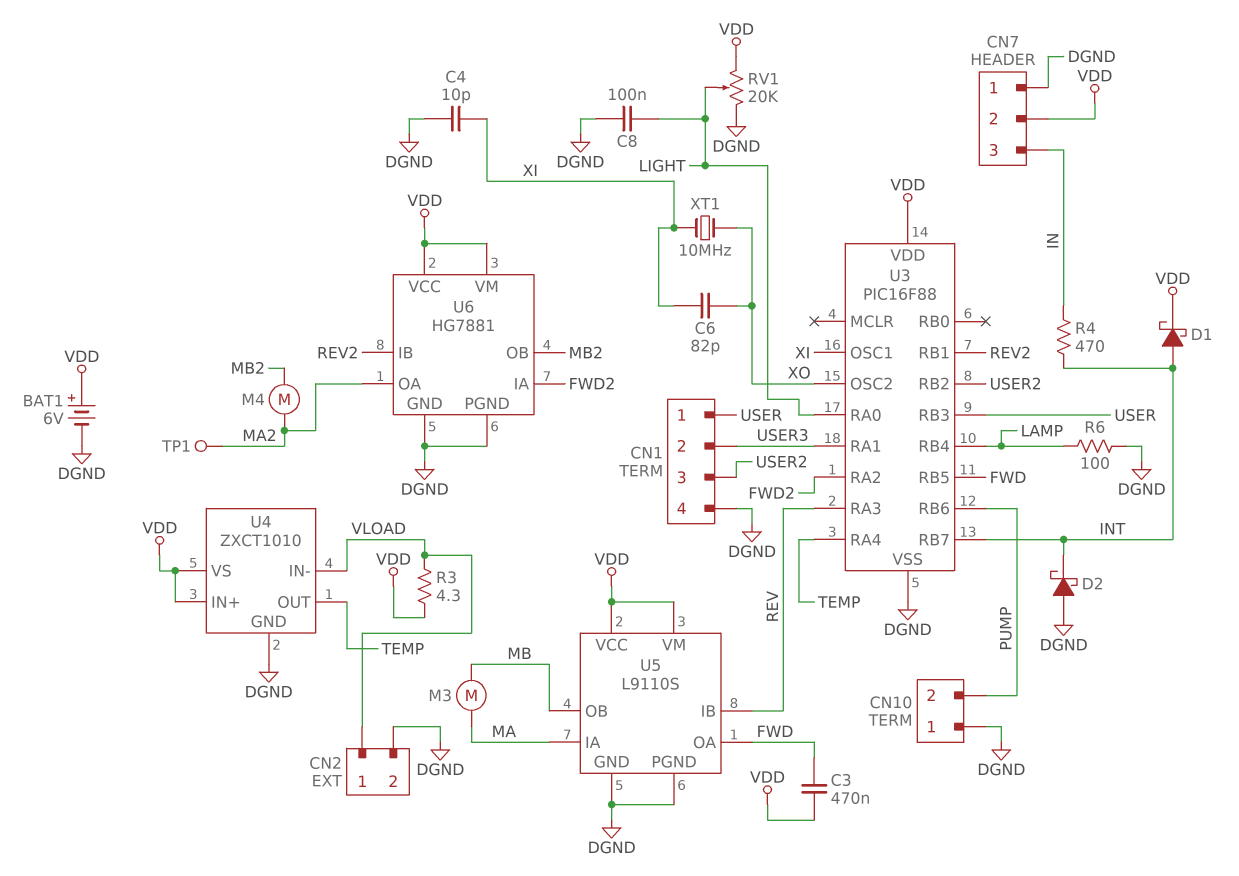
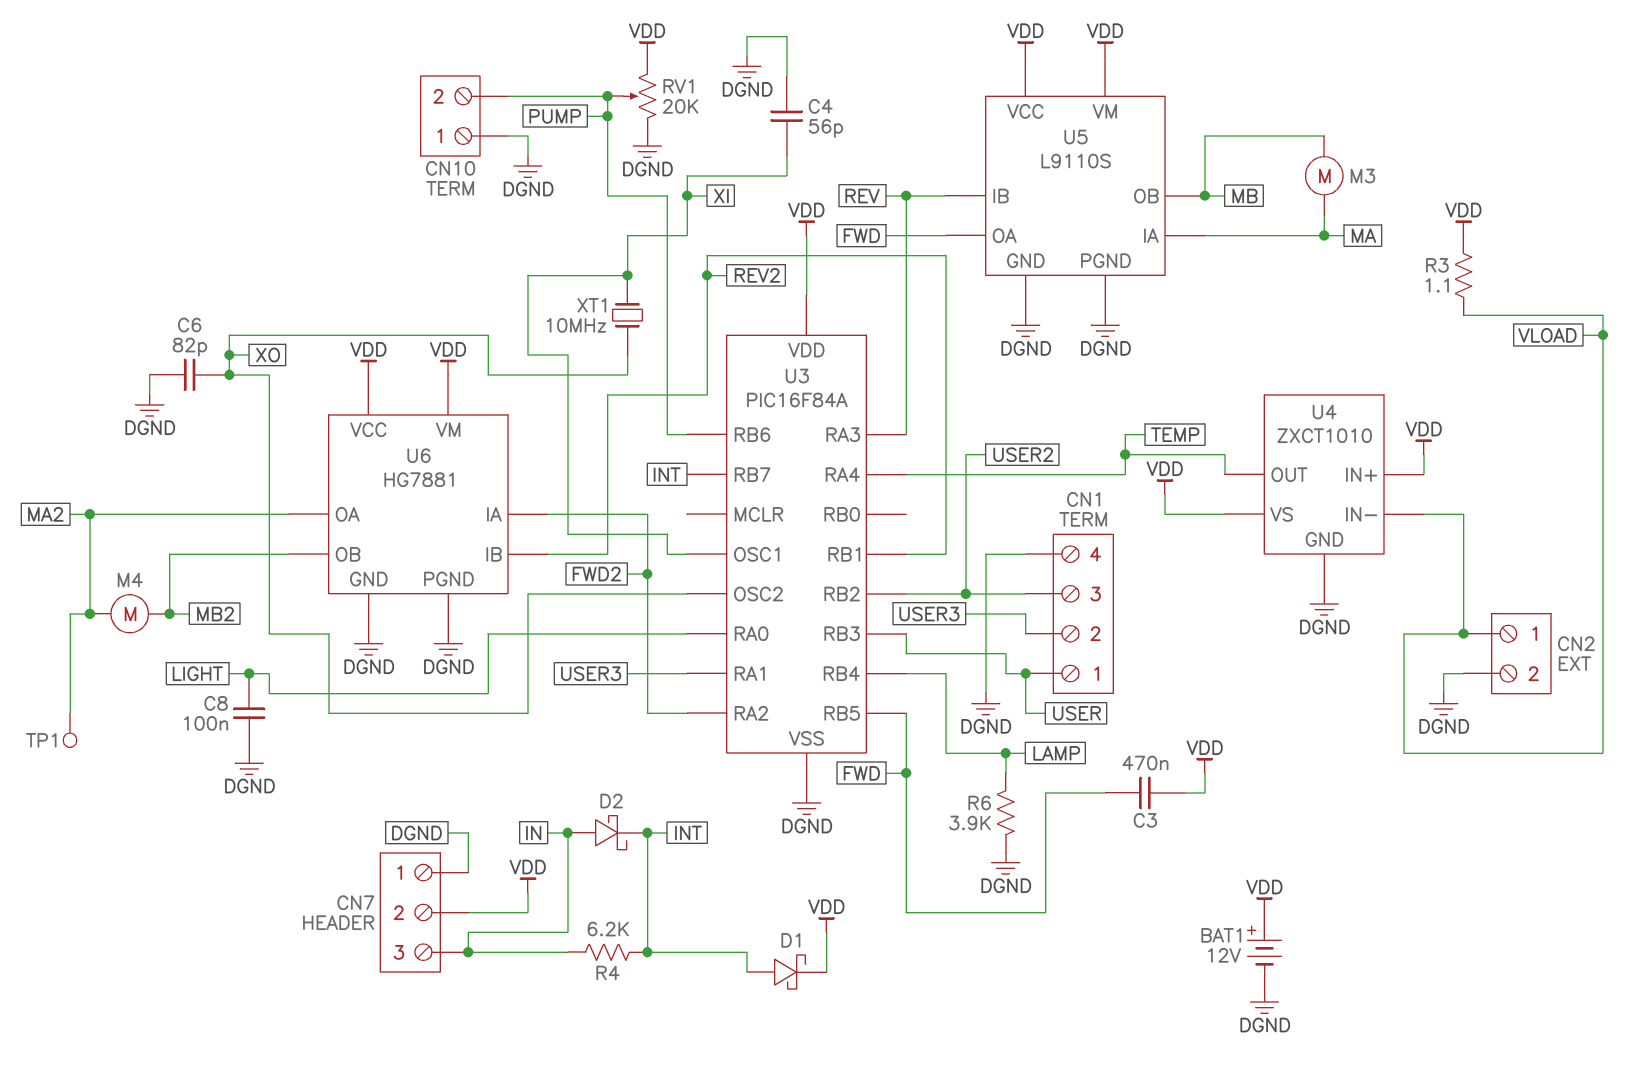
BAT1: 6V (plus VDD, minus DGND) -> 12V (plus VDD, minus DGND)
C4: 10pF (DGND, XI) -> 56pF (DGND, XI)
C6: 82pF (XI, XO) -> 82pF (DGND, XO)
D2: schottky (A DGND, K INT) -> schottky (A IN, K INT)
R3: 4.3 (VDD, VLOAD) -> 1.1 (VDD, VLOAD)
R4: 470 (IN, INT) -> 6.2k (IN, INT)
R6: 100 (DGND, LAMP) -> 3.9k (DGND, LAMP)
RV1: 20k (DGND, VDD, wiper LIGHT) -> 20k (DGND, VDD, wiper PUMP)
U3: PIC16F88 -> PIC16F84A

